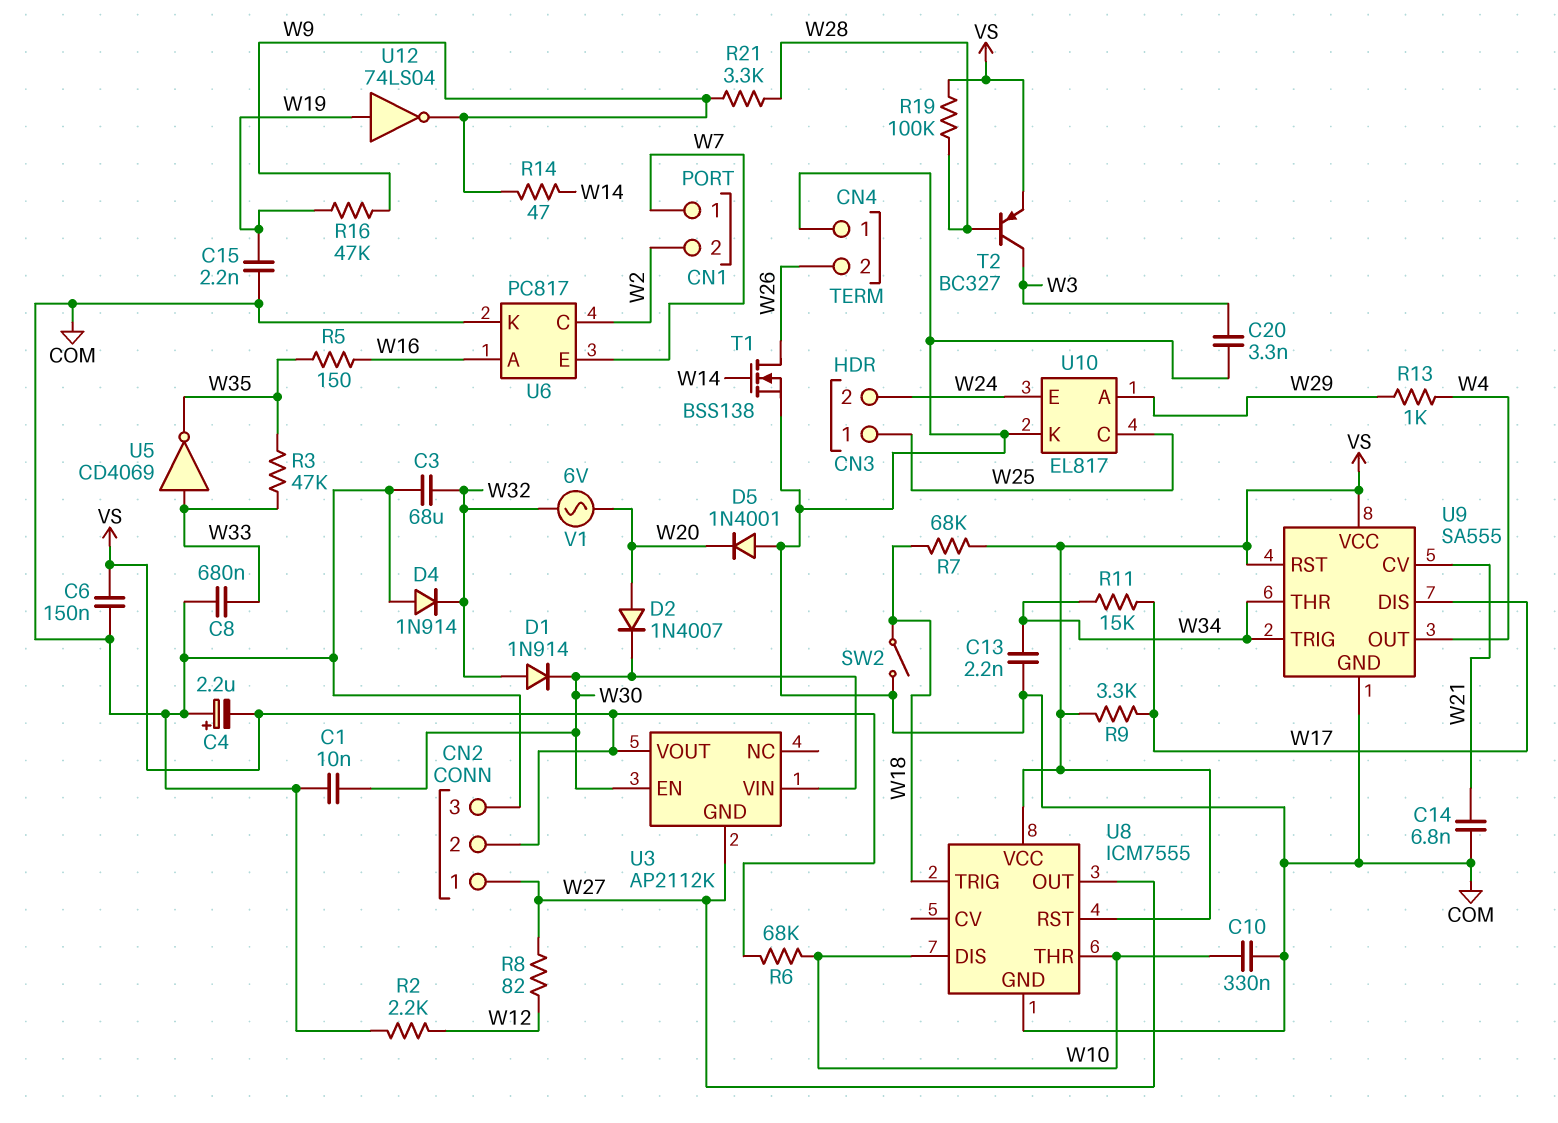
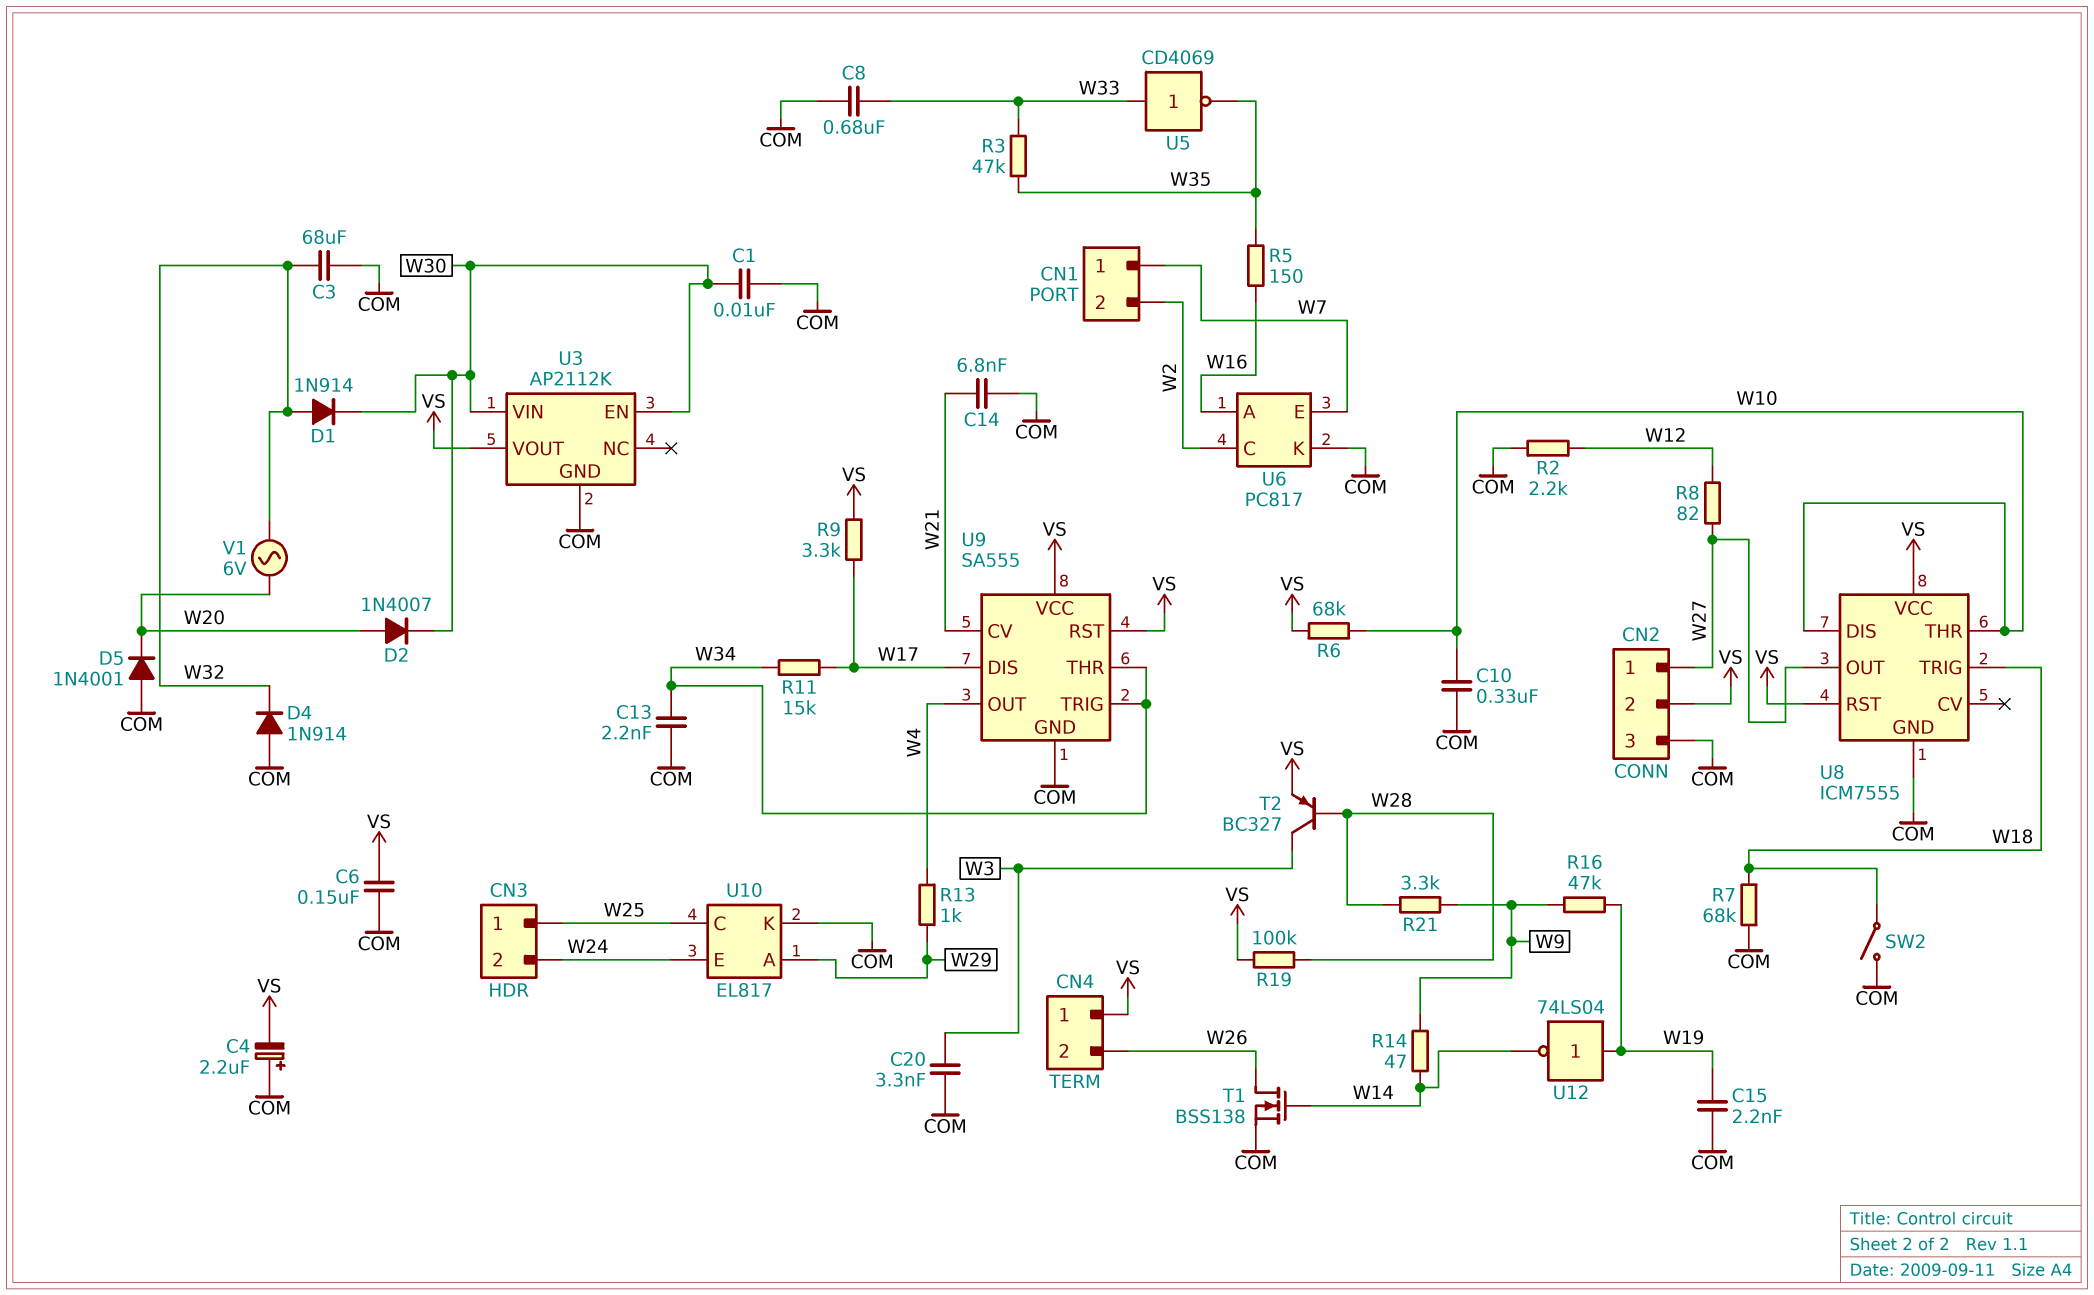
CN4 pin 1: COM -> VS
R7: 68k (VS, W18) -> 68k (COM, W18)
U3 pin GND: W27 -> COM
U12: NOT 74LS04 (in W19, out W9) -> NOT 74LS04 (in W19, out W14)

